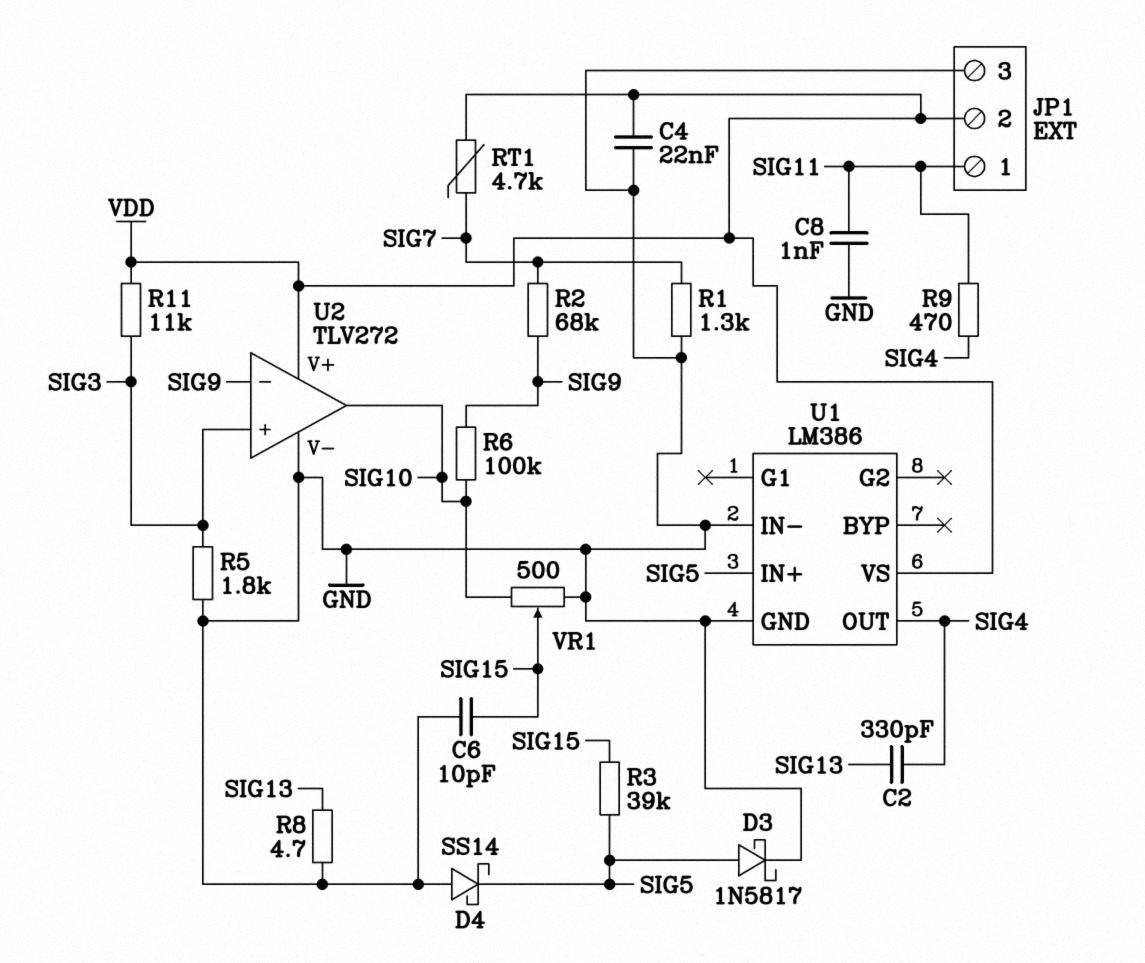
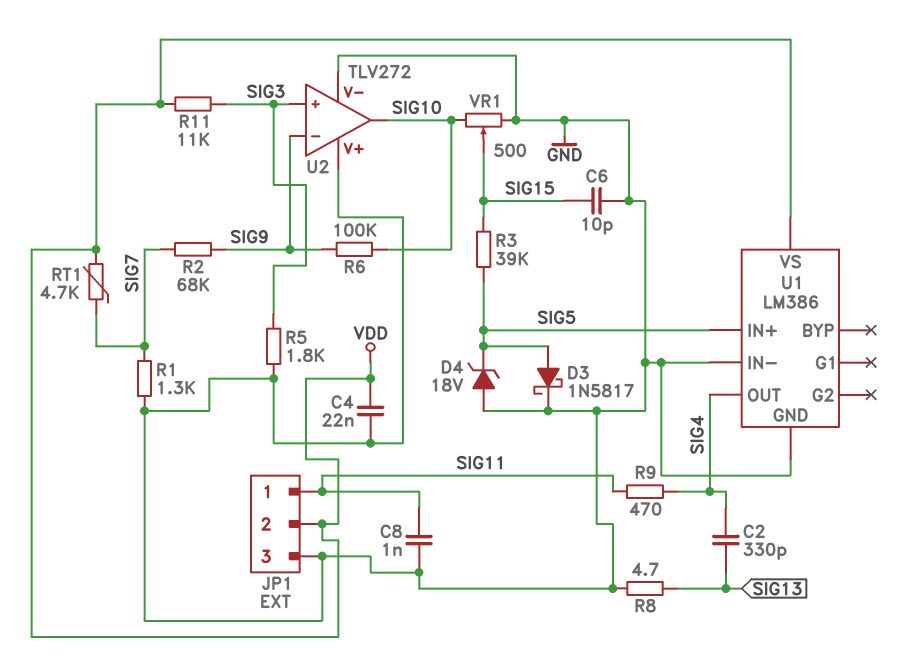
D4: schottky SS14 (A GND, K SIG5) -> zener 18V (A GND, K SIG5)
U2 pin V+: VDD -> GND

